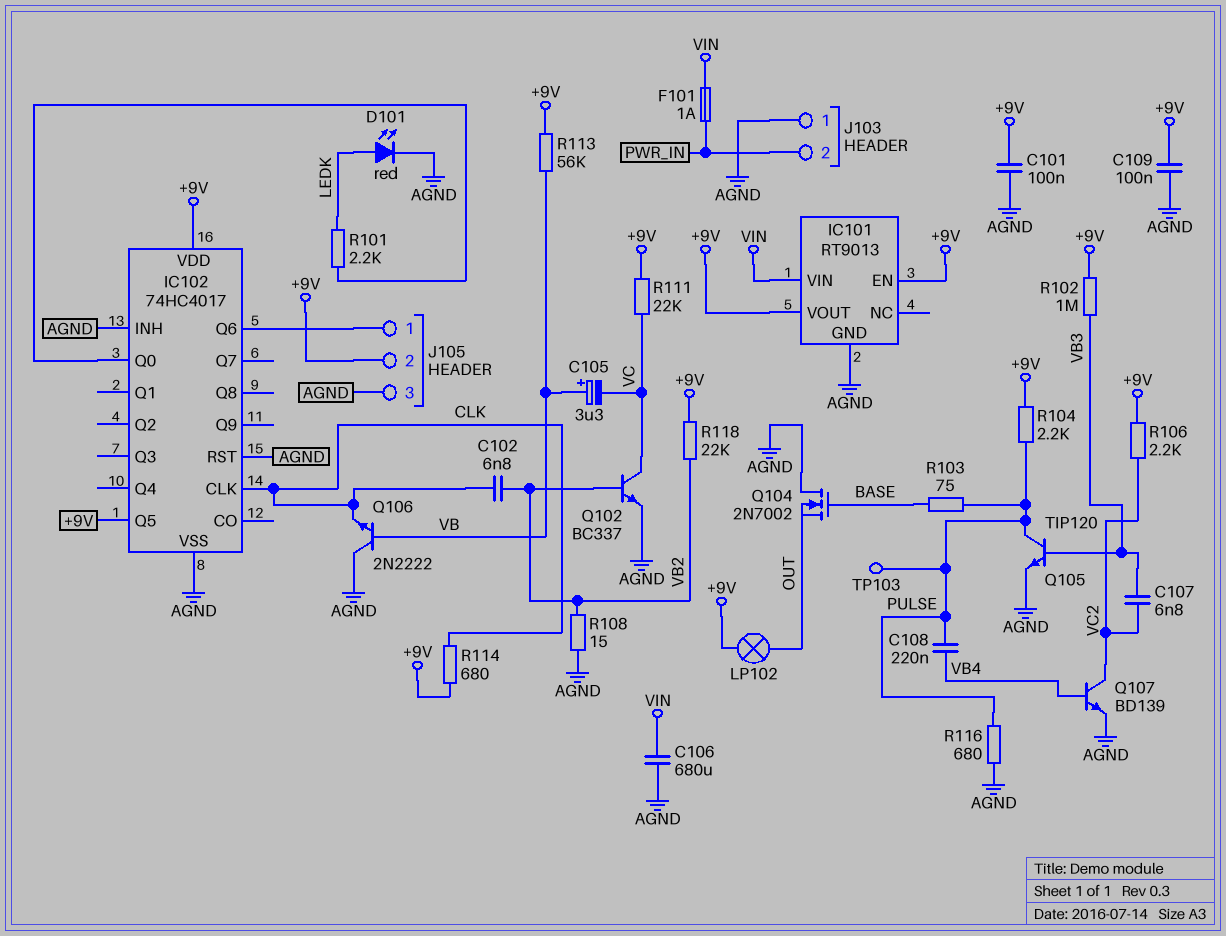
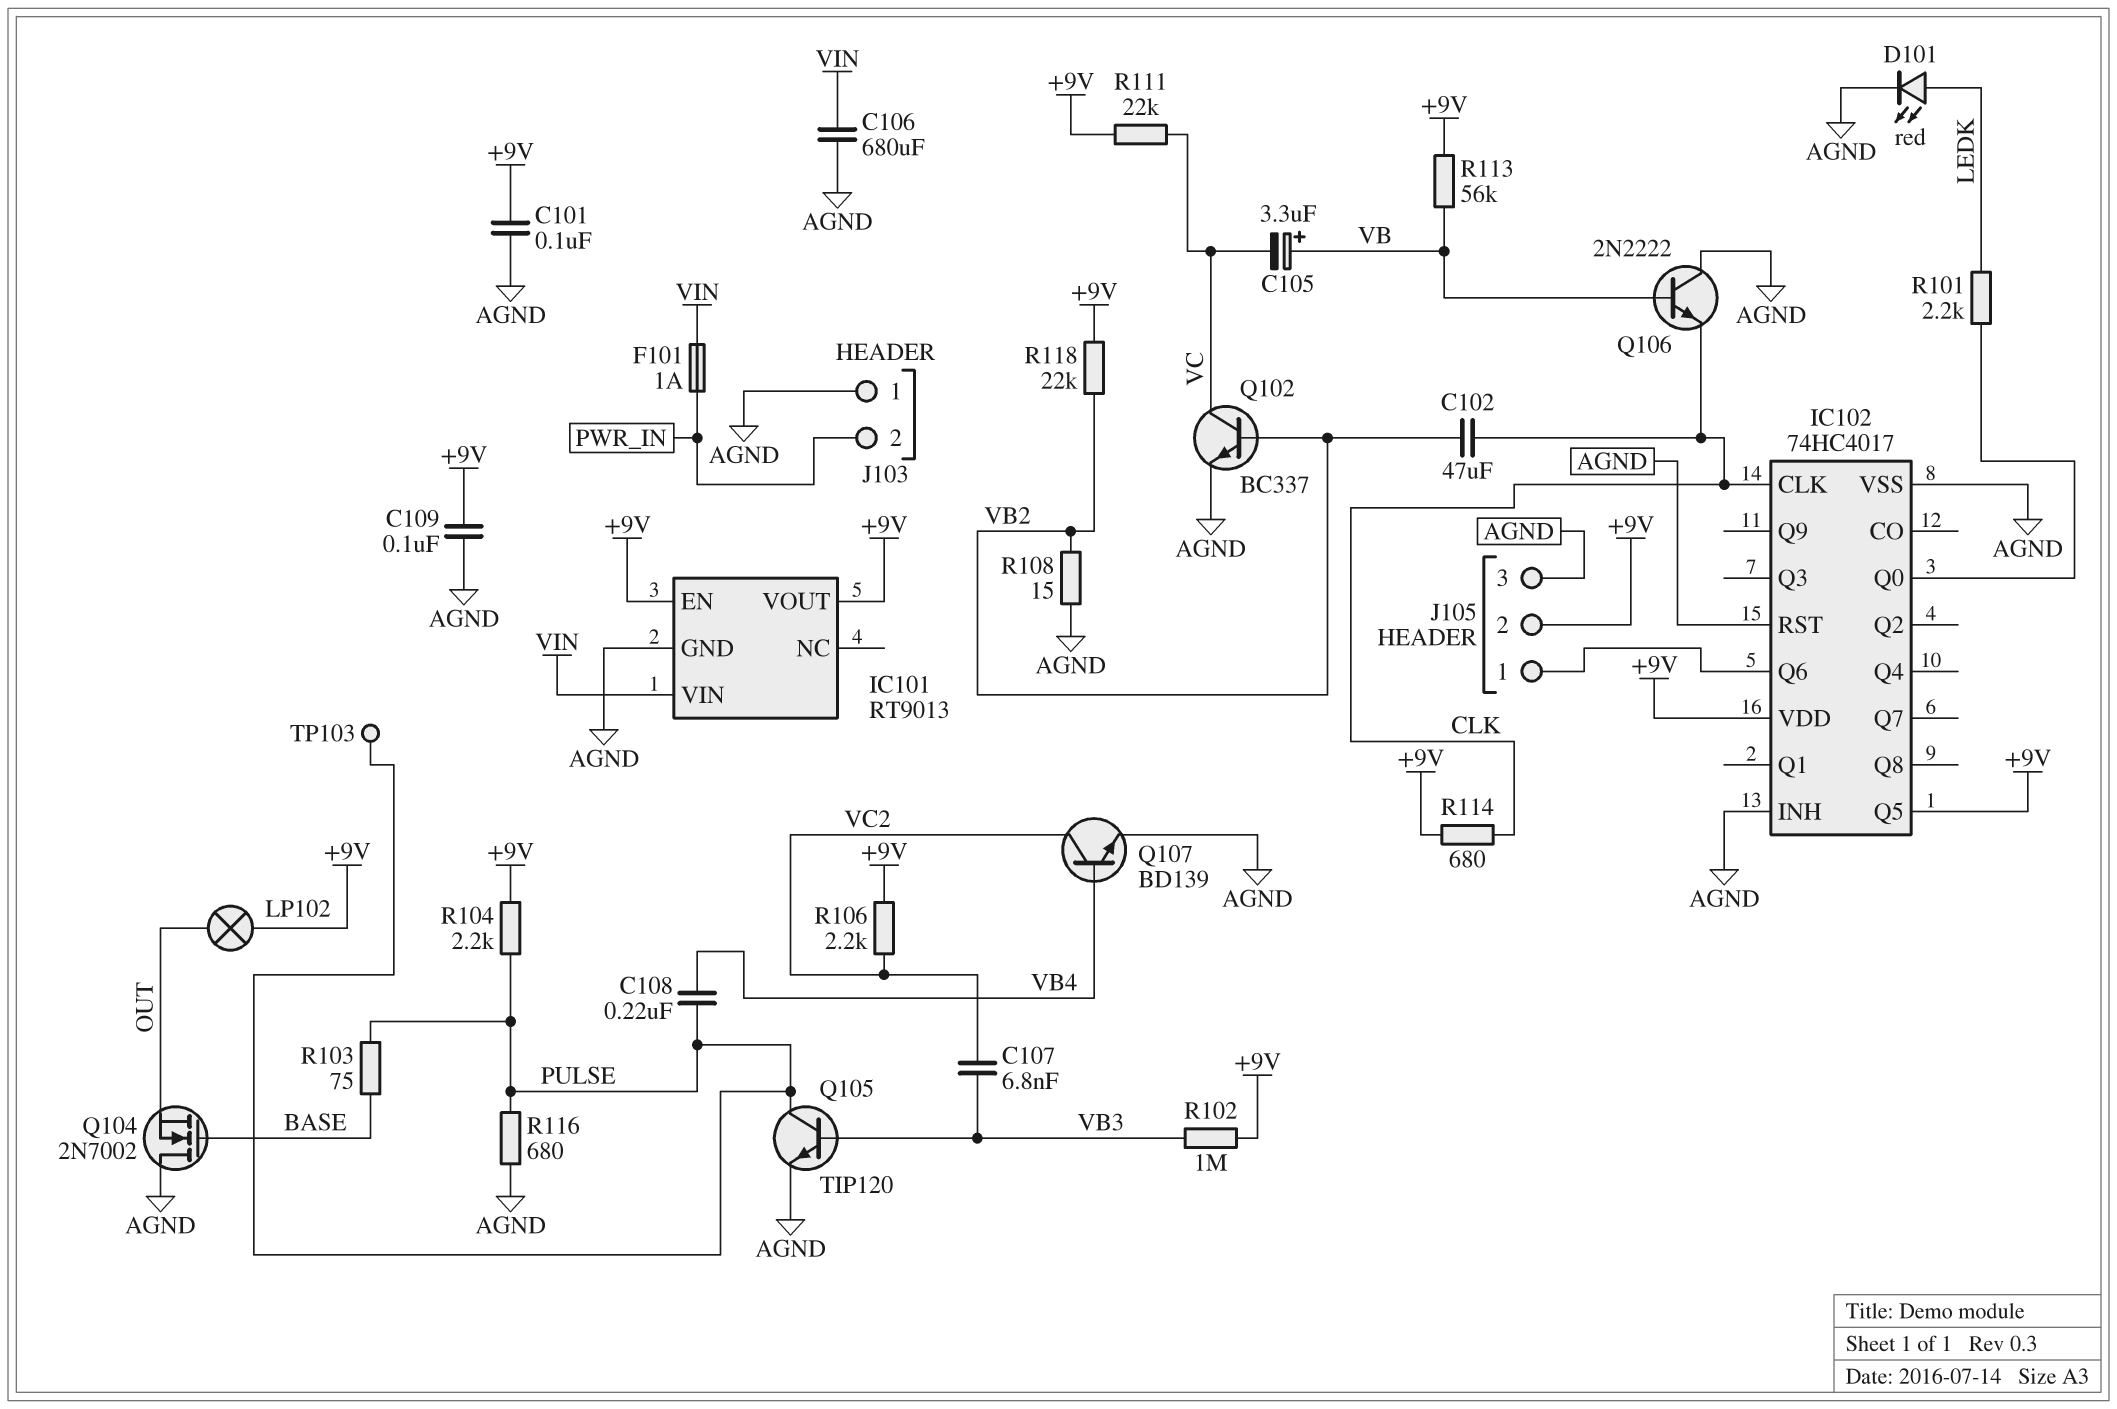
C102: 6.8nF (CLK, VB2) -> 47uF (CLK, VB2)

